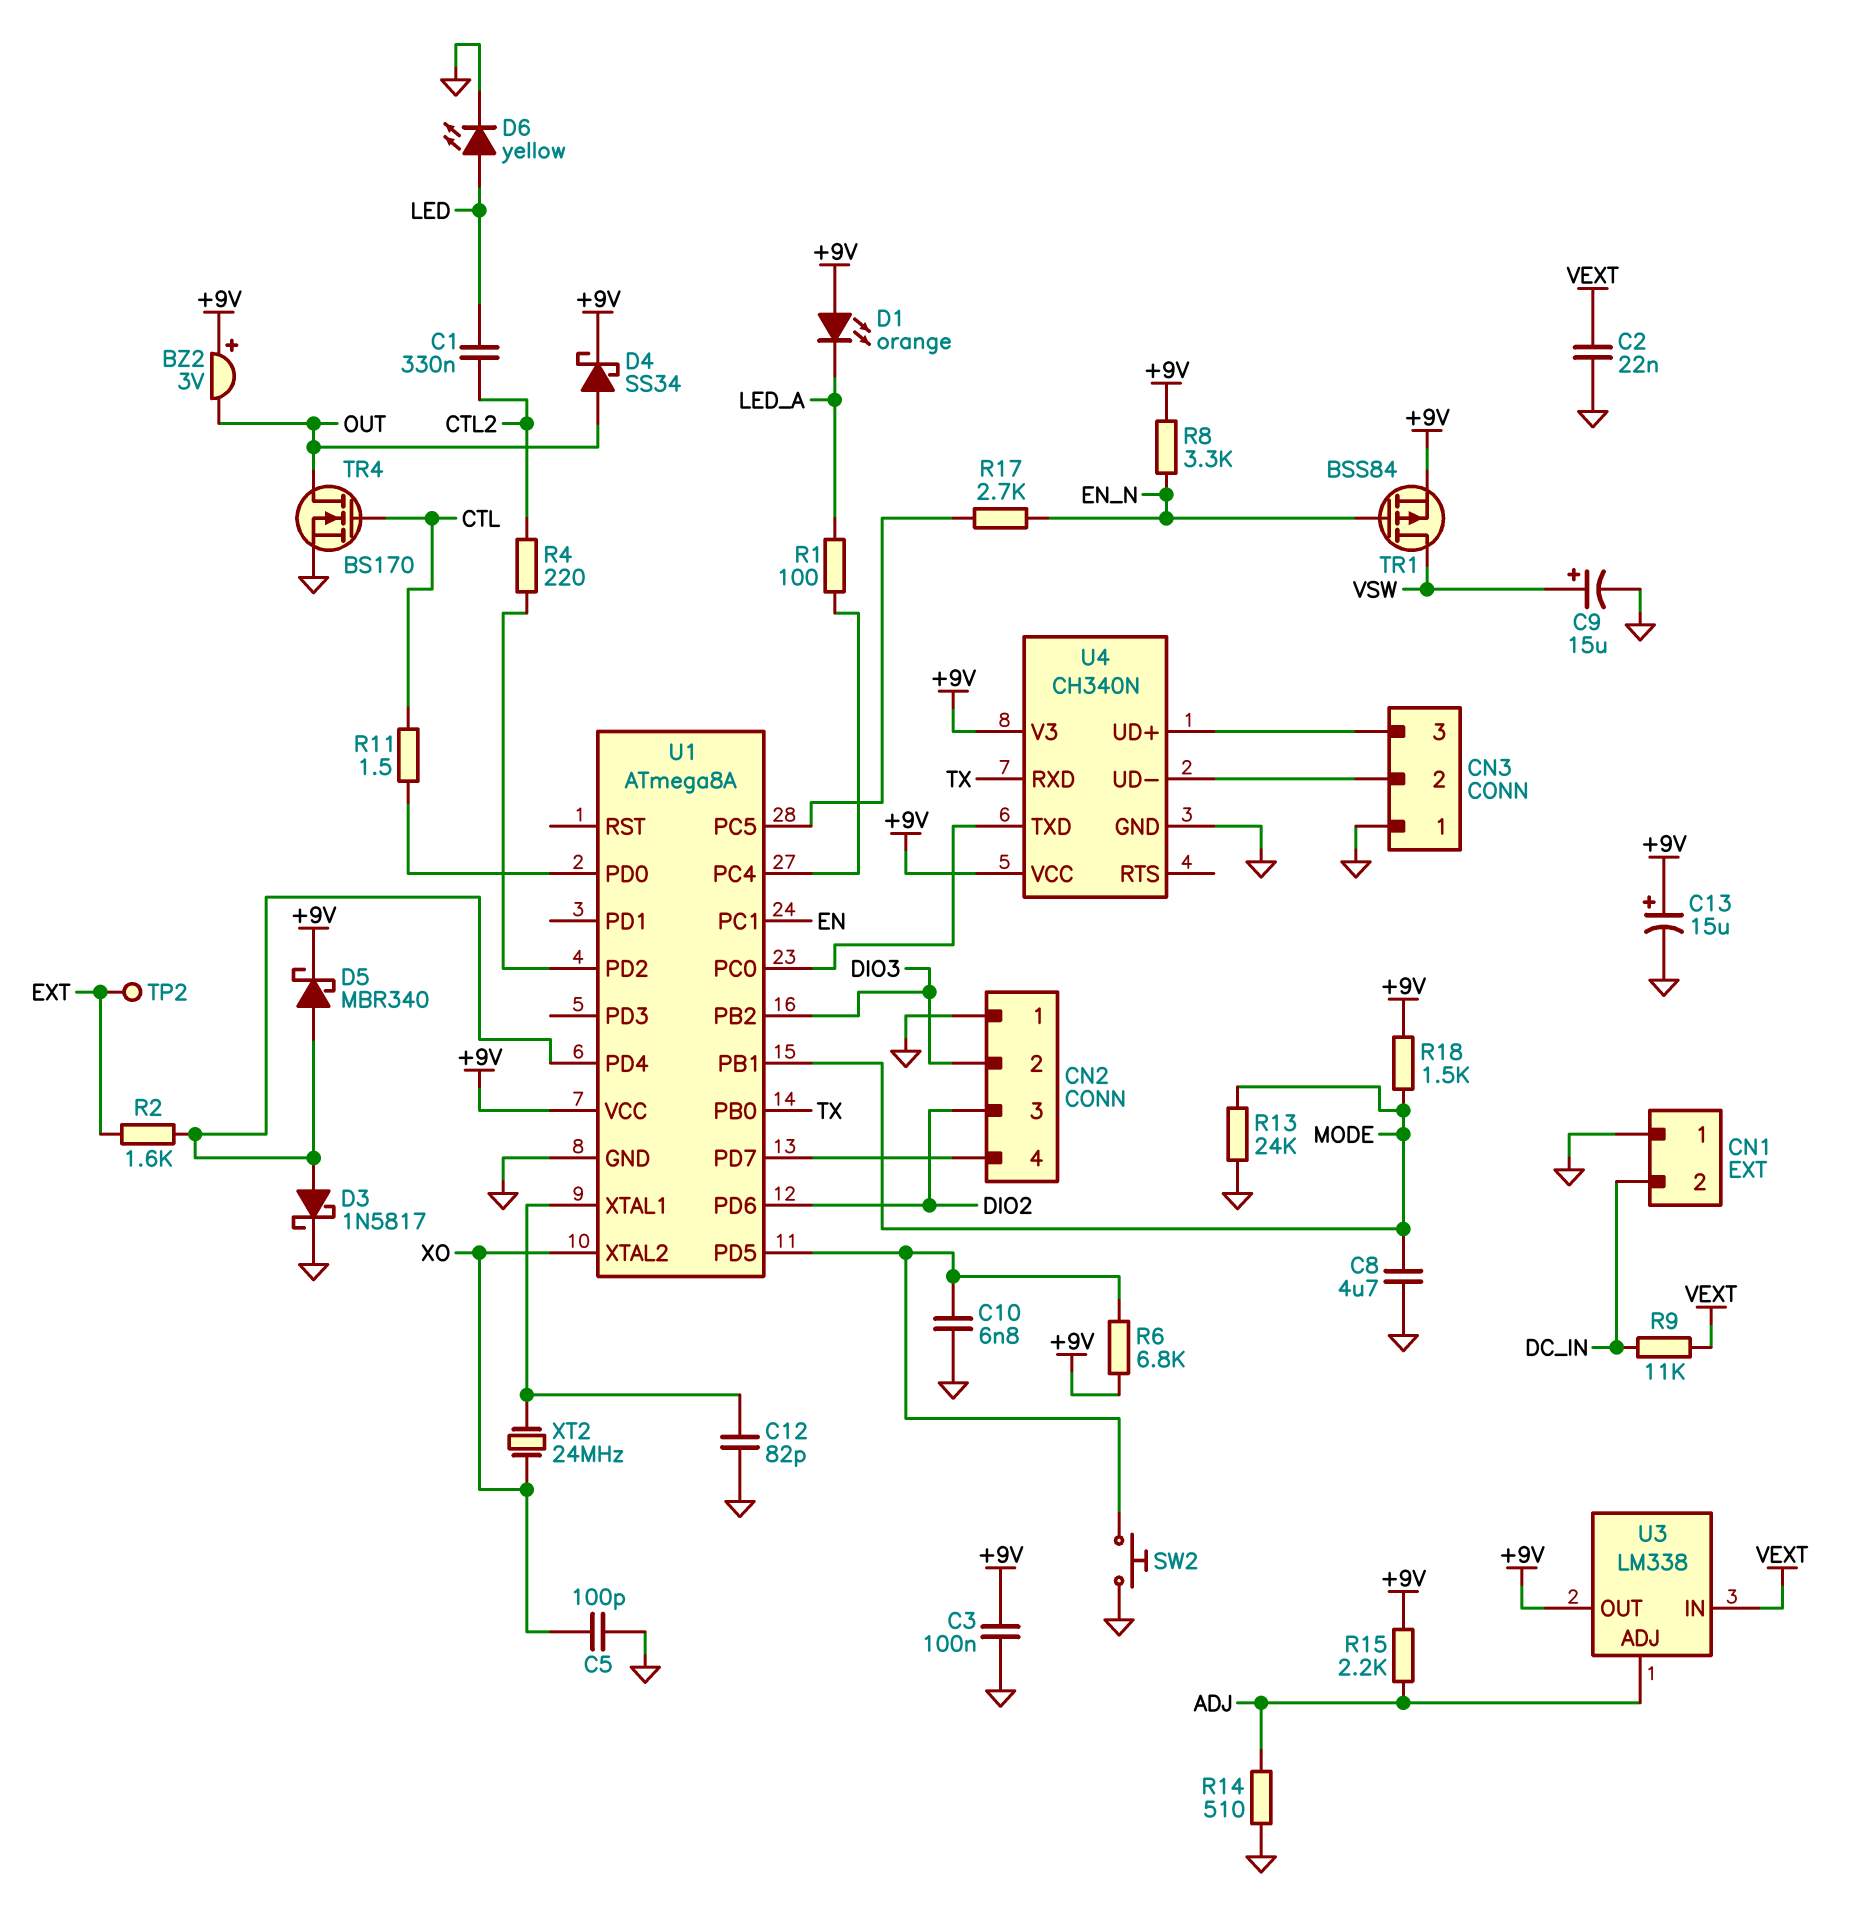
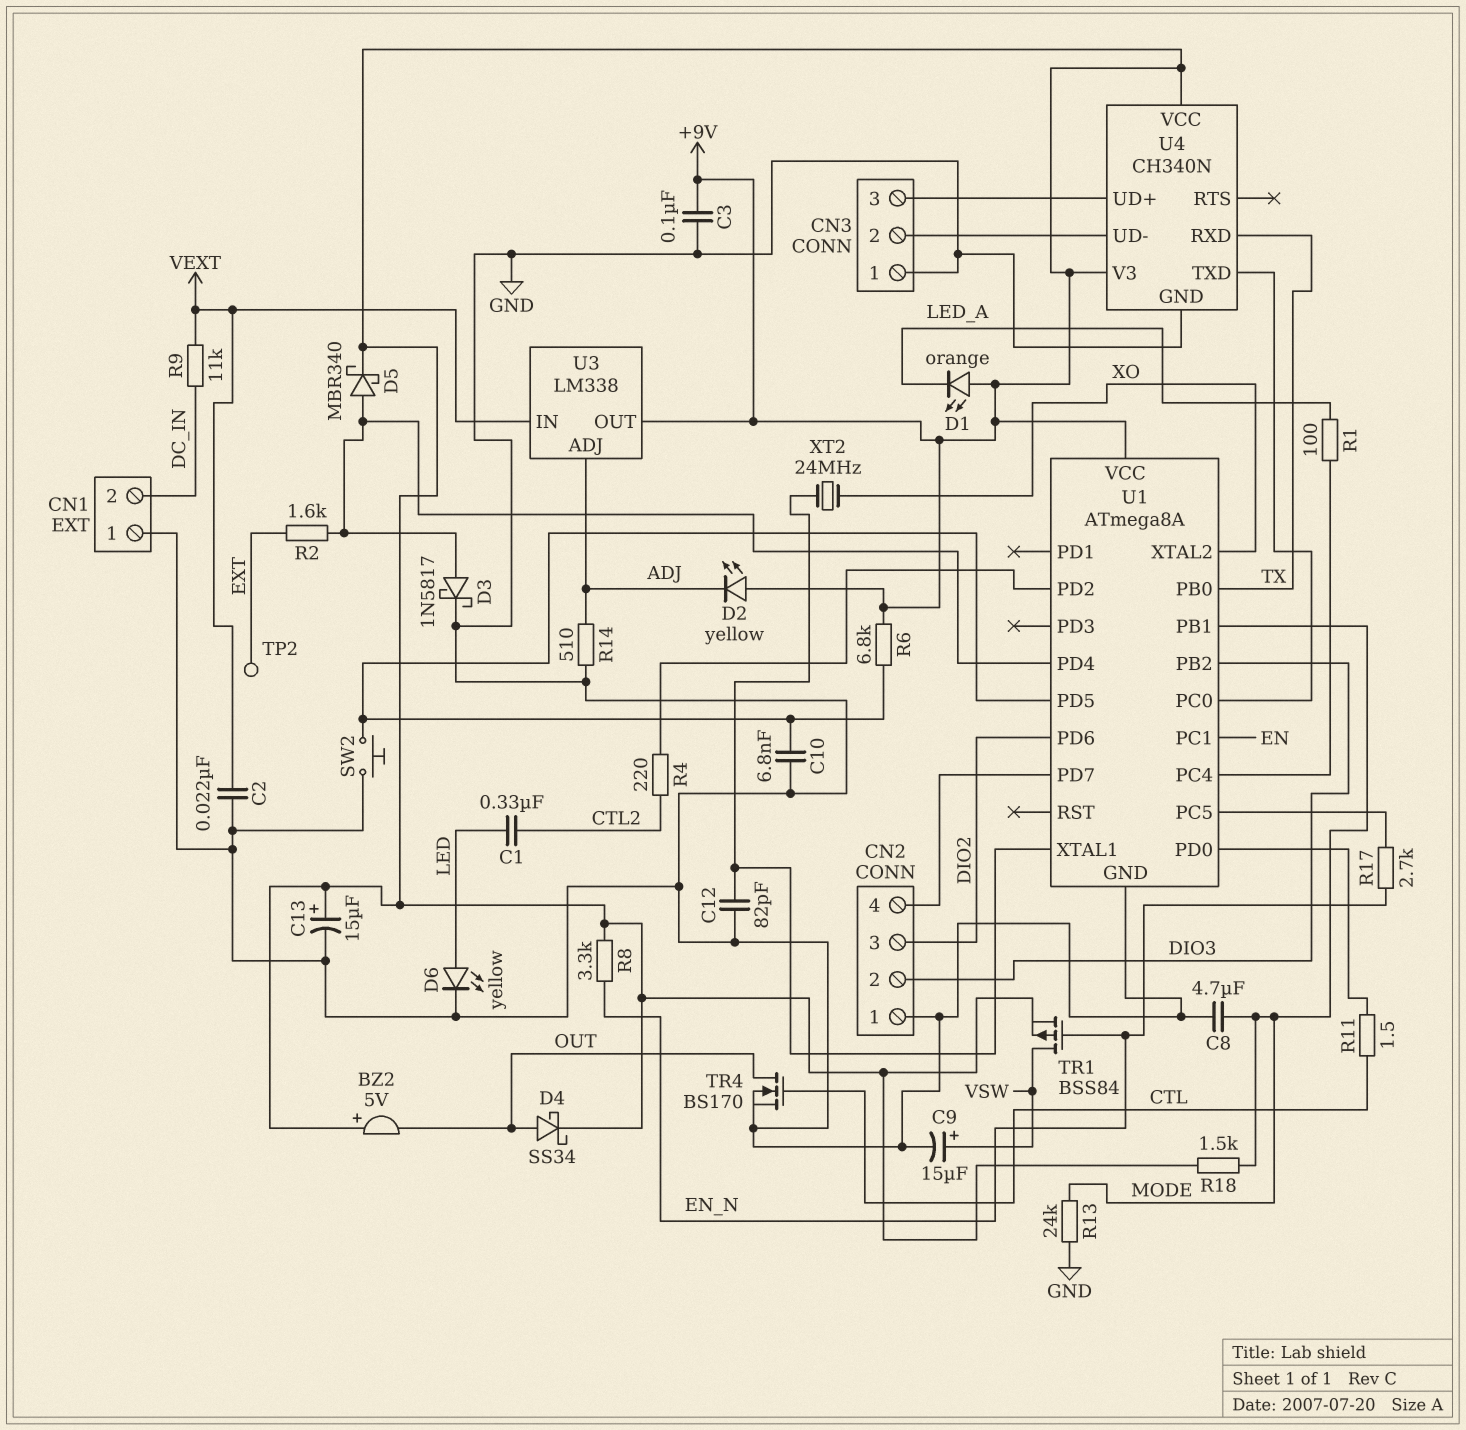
BZ2: buzzer 3V (plus +9V, minus OUT) -> buzzer 5V (plus +9V, minus OUT)
C5: 100pF (GND, XO) -> none
D2: none -> LED yellow (A +9V, K ADJ)
R15: 2.2k (+9V, ADJ) -> none

